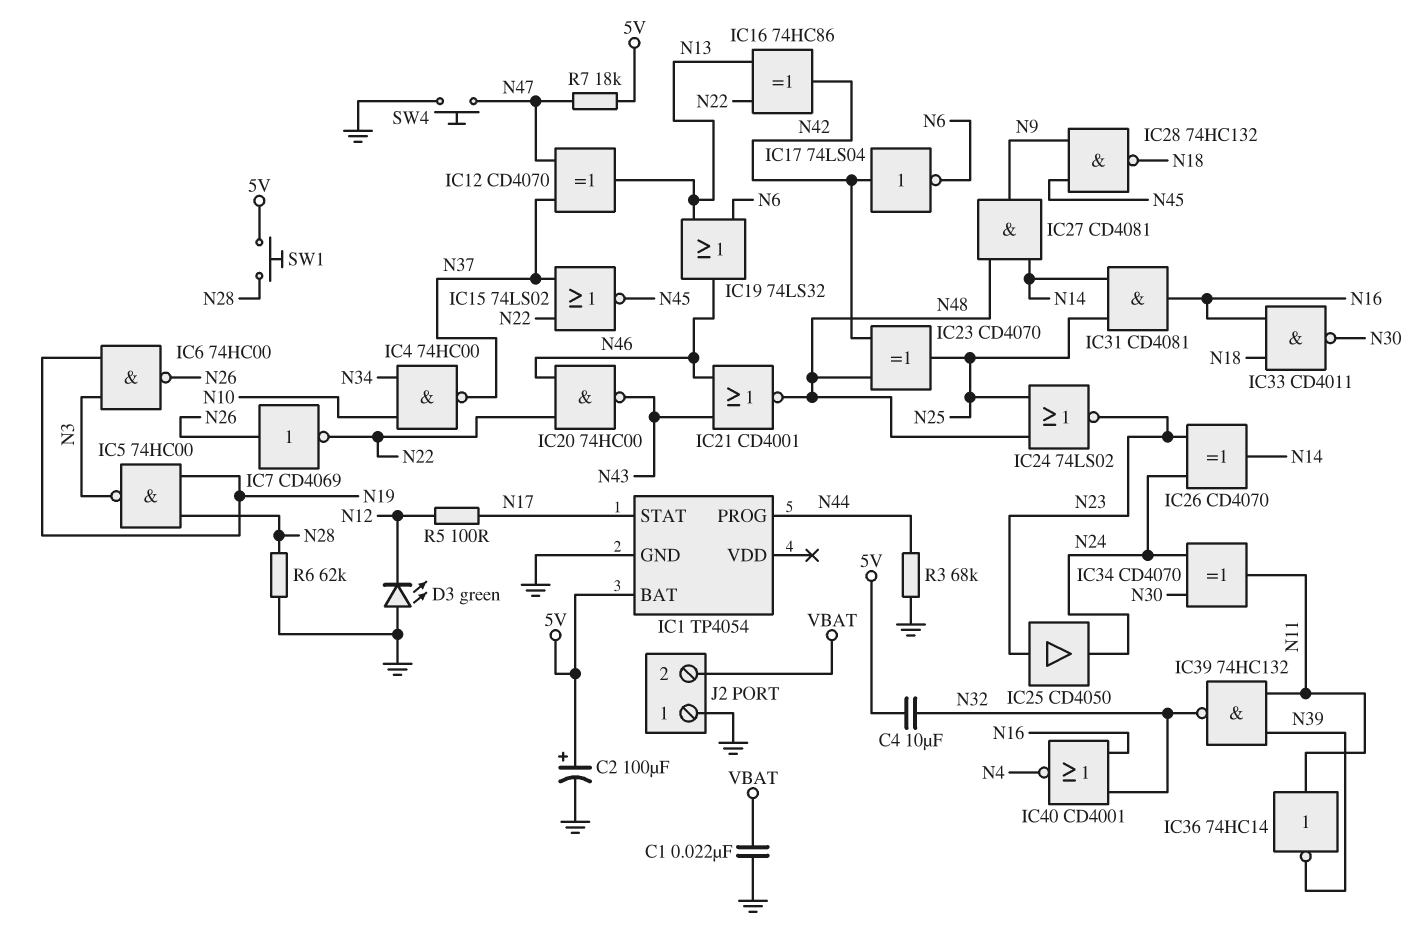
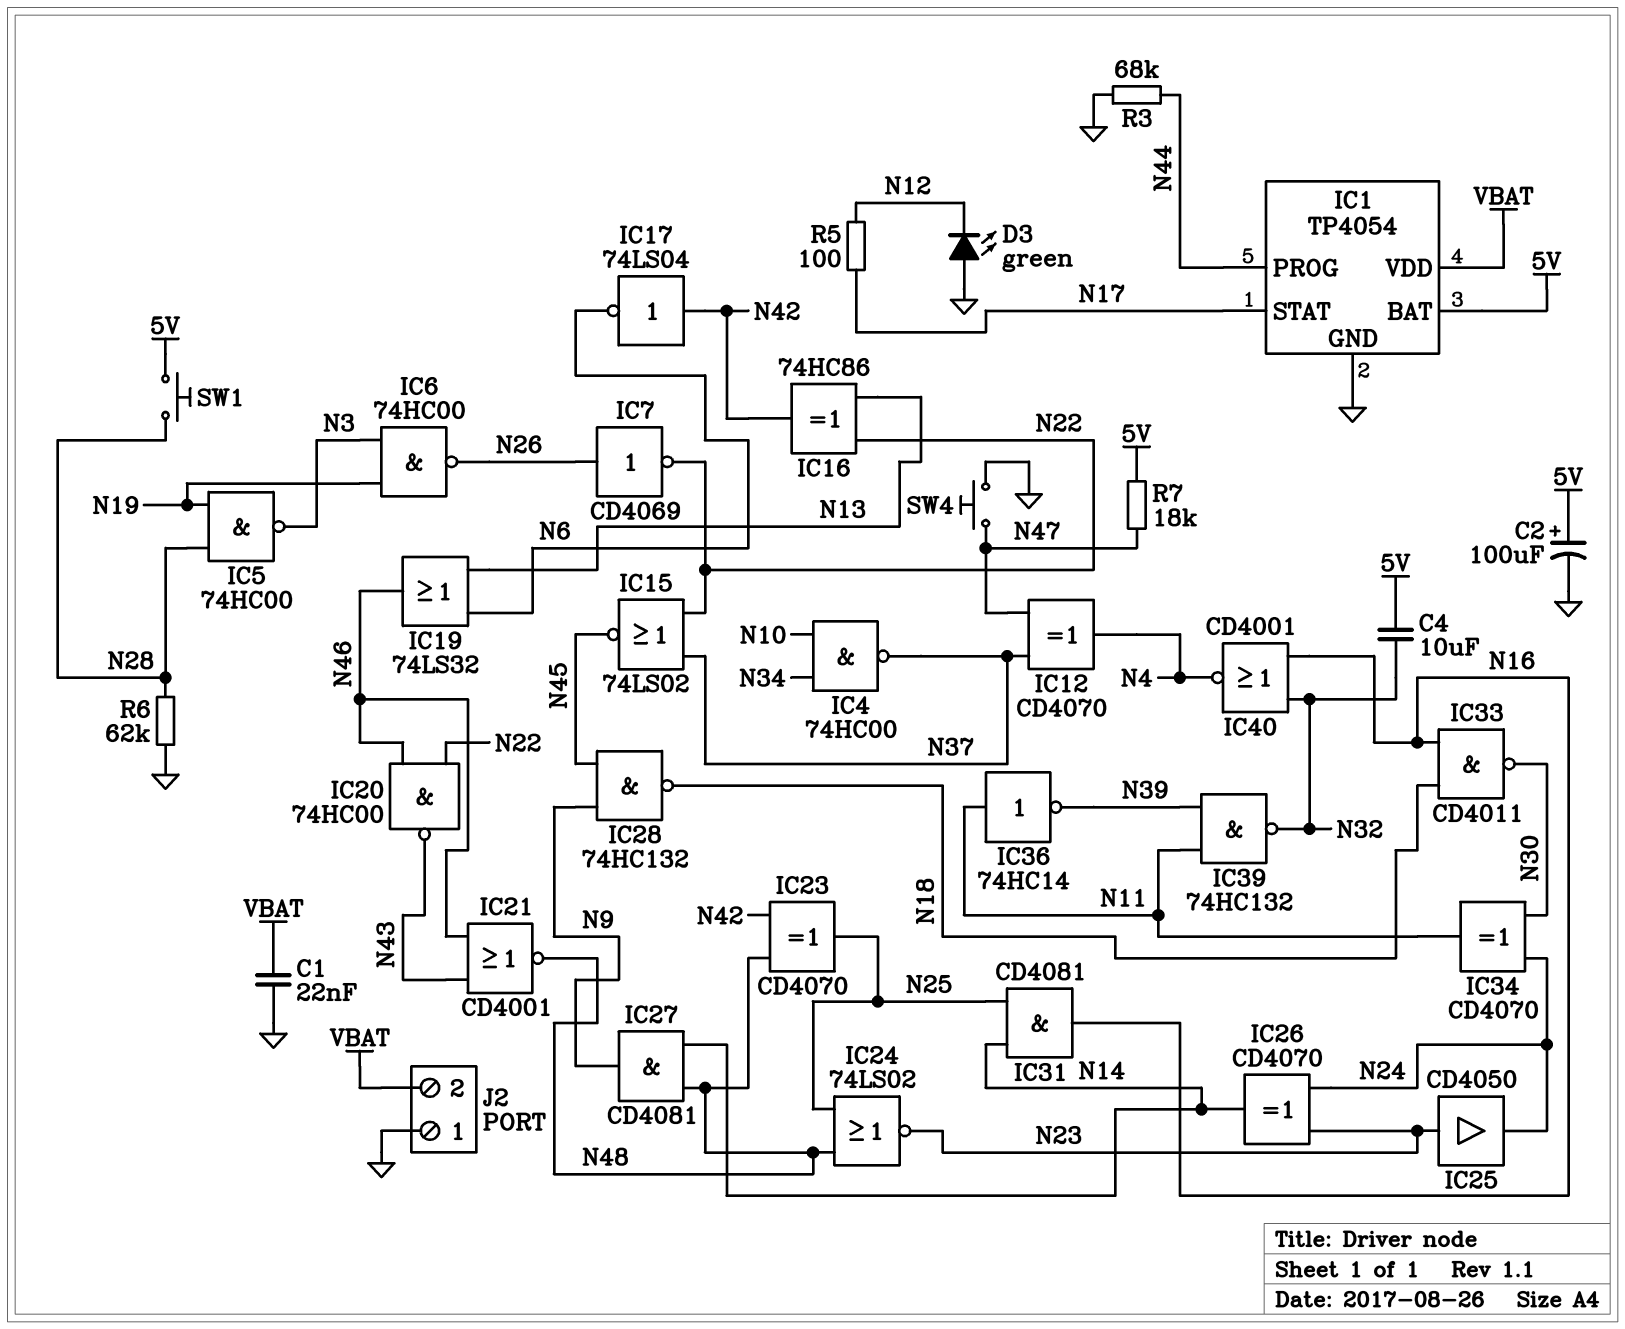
IC1 pin VDD: none -> VBAT
IC12: XOR CD4070 (in N37, in N47, out N13) -> XOR CD4070 (in N37, in N47, out N4)

